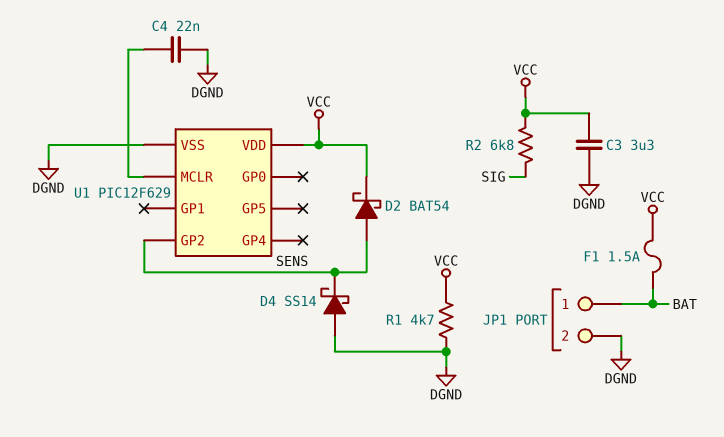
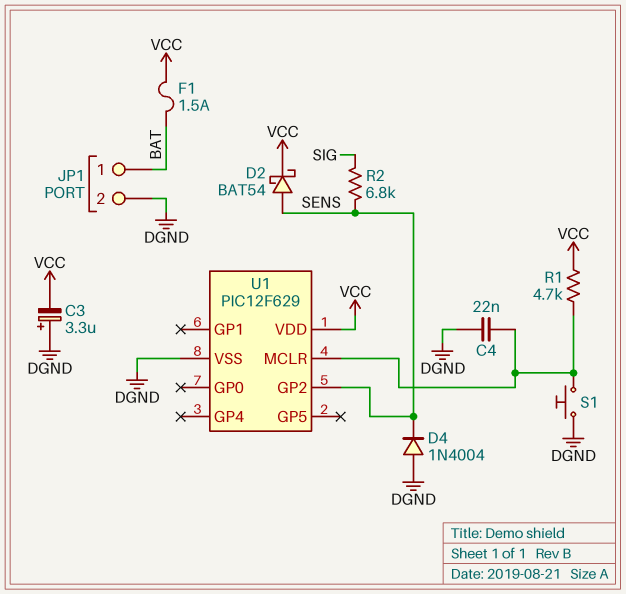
C3: 3.3uF (DGND, VCC) -> 3.3uF (plus DGND, minus VCC)
D4: schottky SS14 (A DGND, K SENS) -> diode 1N4004 (A DGND, K SENS)
R1: 4.7k (DGND, VCC) -> 4.7k (U1/MCLR, VCC)
R2: 6.8k (SIG, VCC) -> 6.8k (SENS, SIG)
S1: none -> button (DGND, U1/MCLR)

